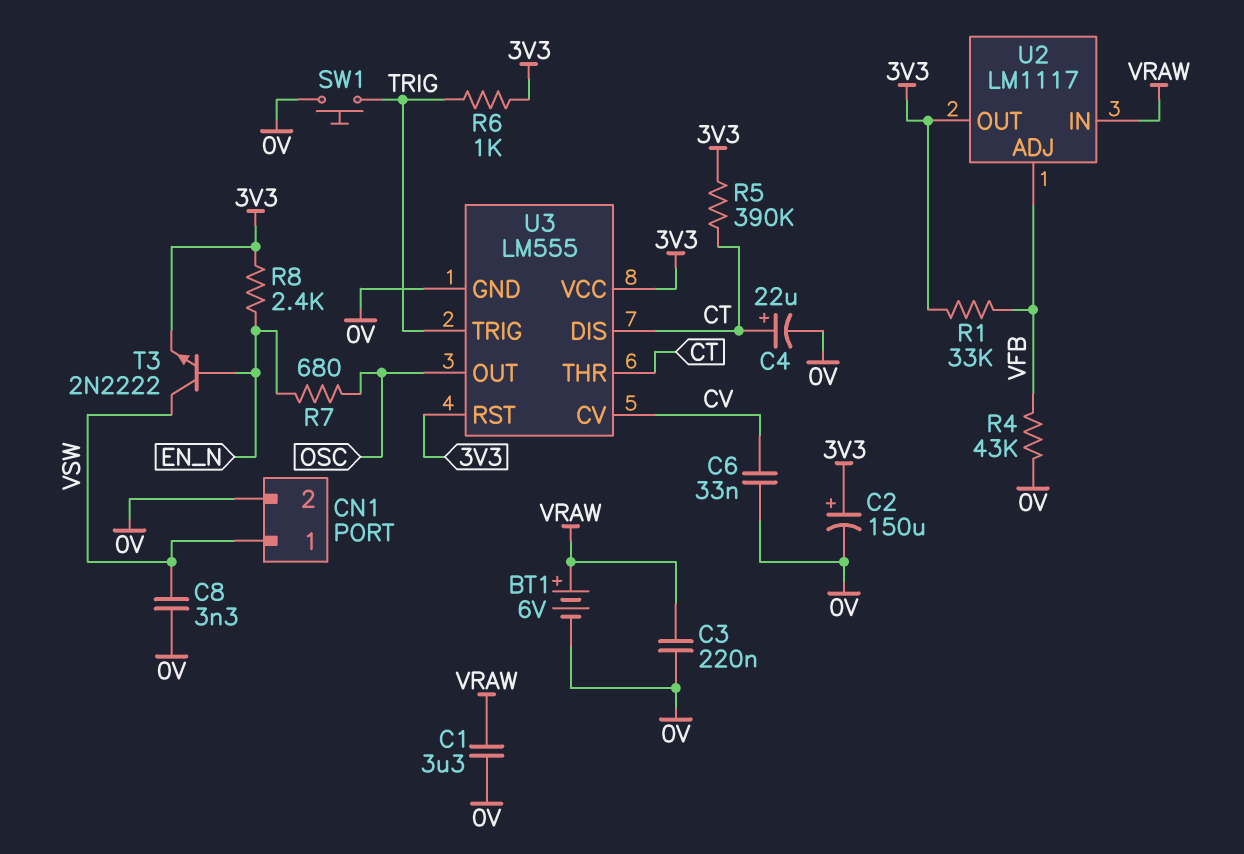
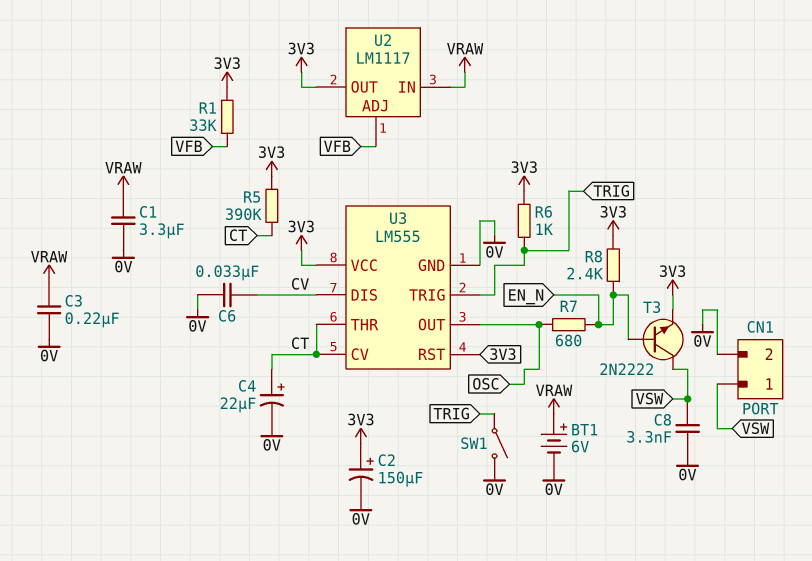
R4: 43k (0V, VFB) -> none
SW1: button (0V, TRIG) -> switch (0V, TRIG)
U3 pin CV: CV -> CT
U3 pin DIS: CT -> CV

